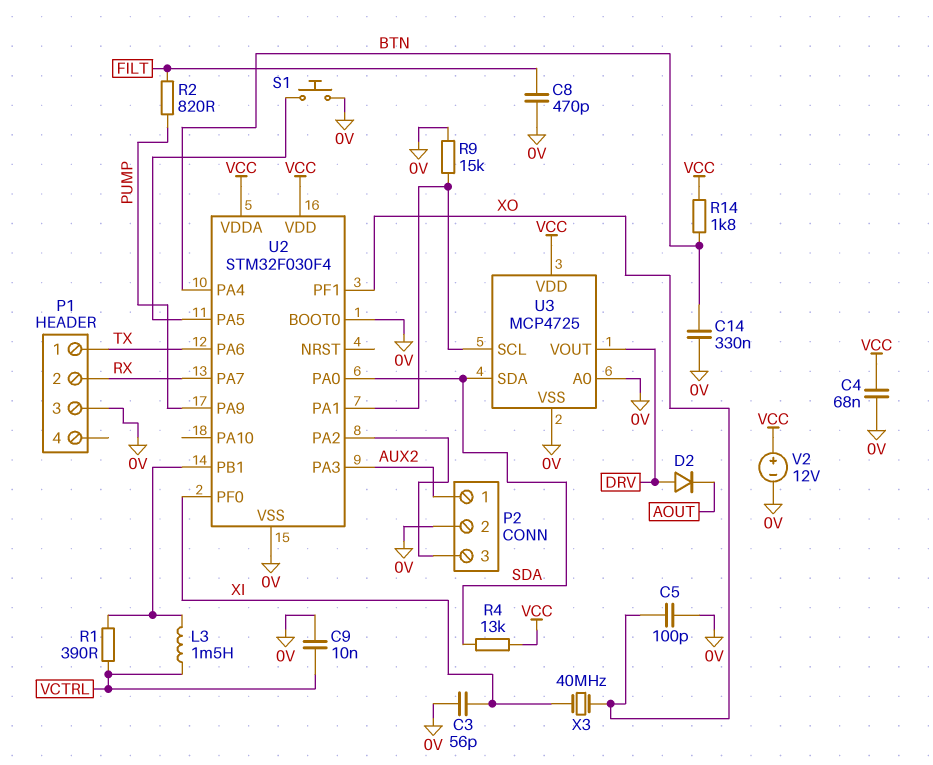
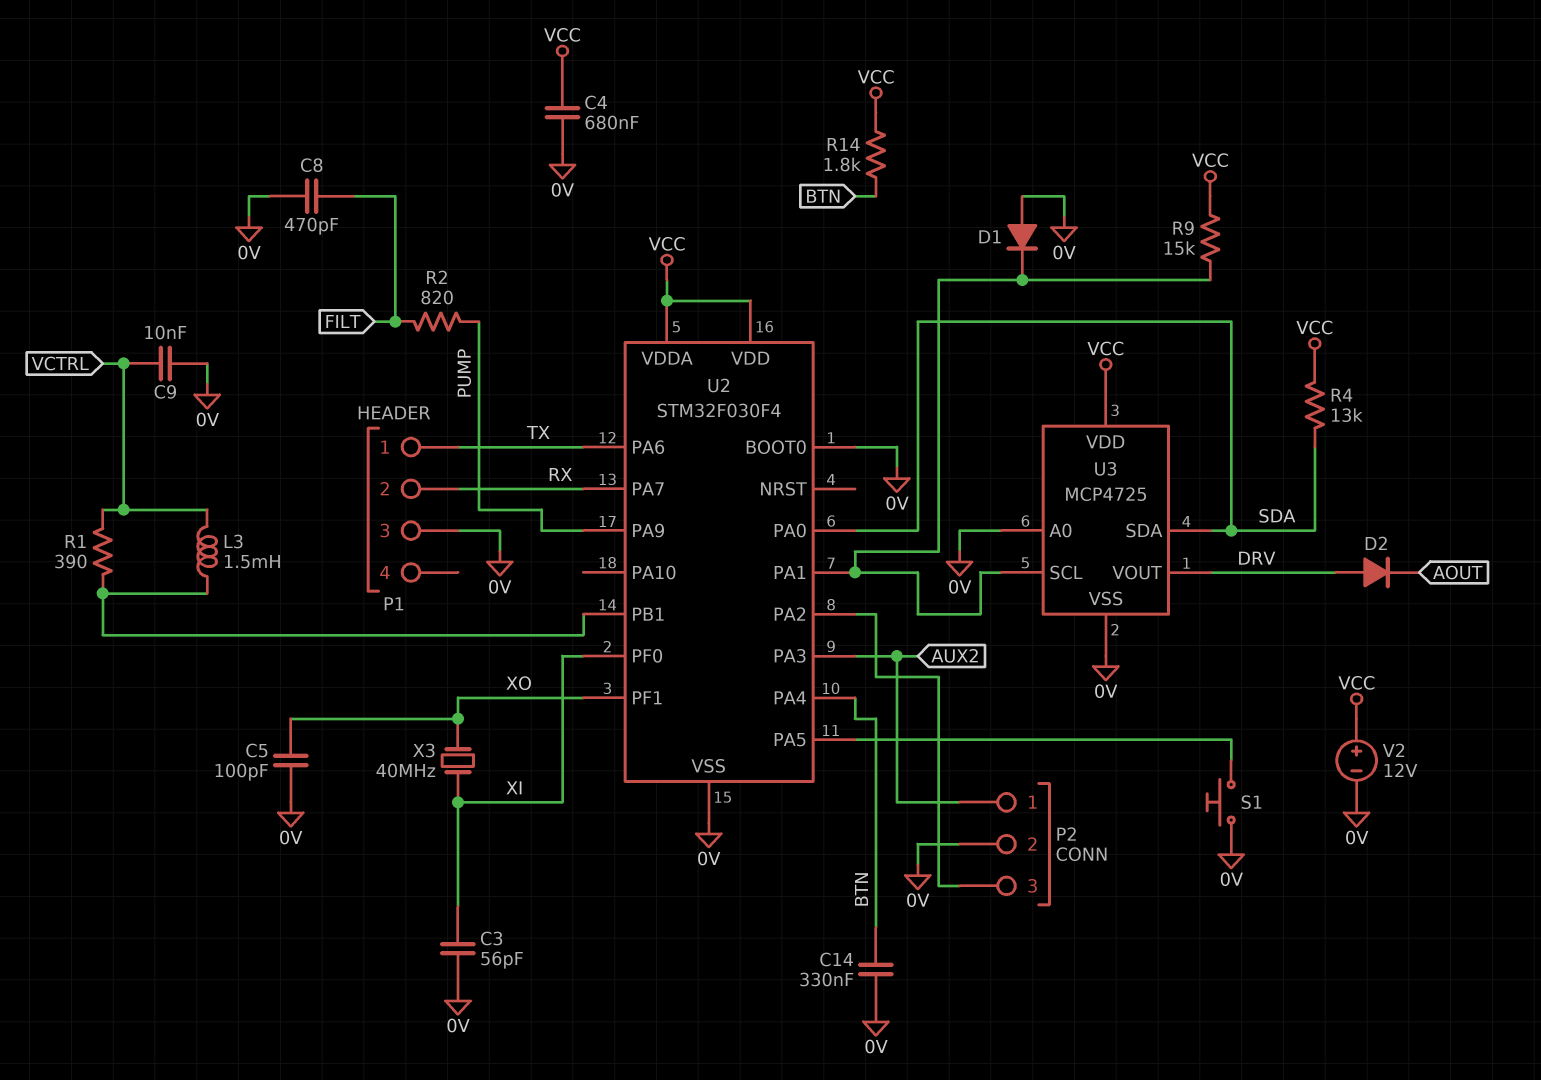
C4: 68nF (0V, VCC) -> 680nF (0V, VCC)
D1: none -> diode (A 0V, K U2/PA1)
R9: 15k (0V, U2/PA1) -> 15k (U2/PA1, VCC)

